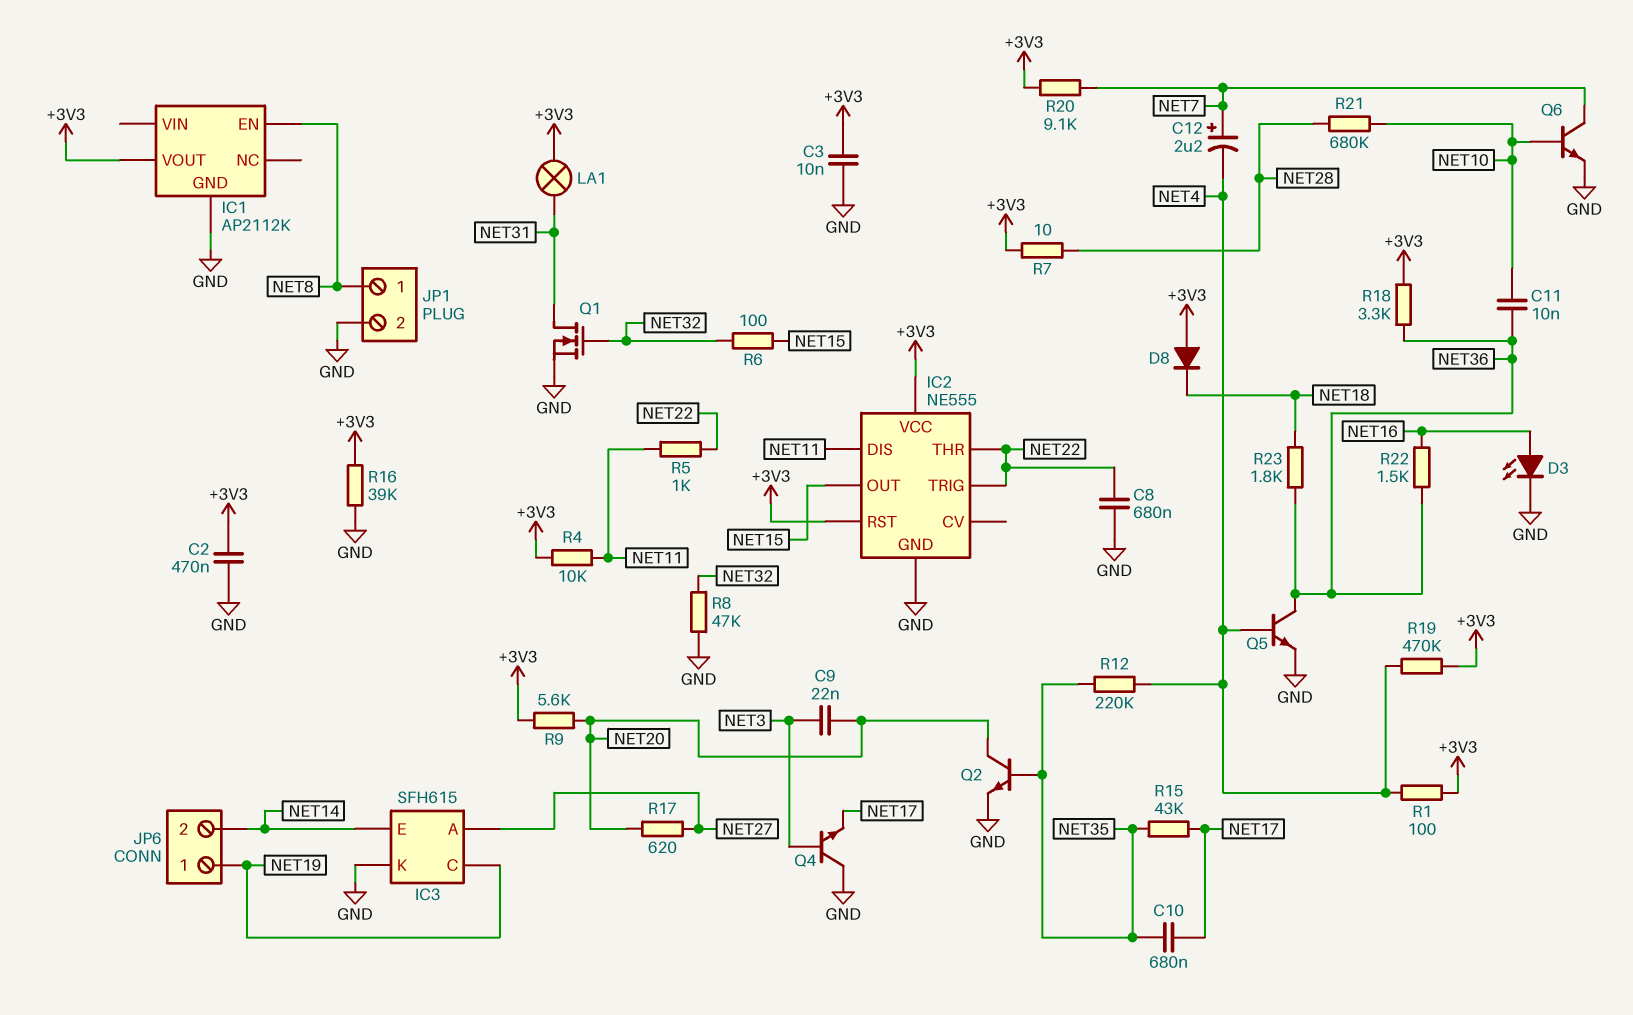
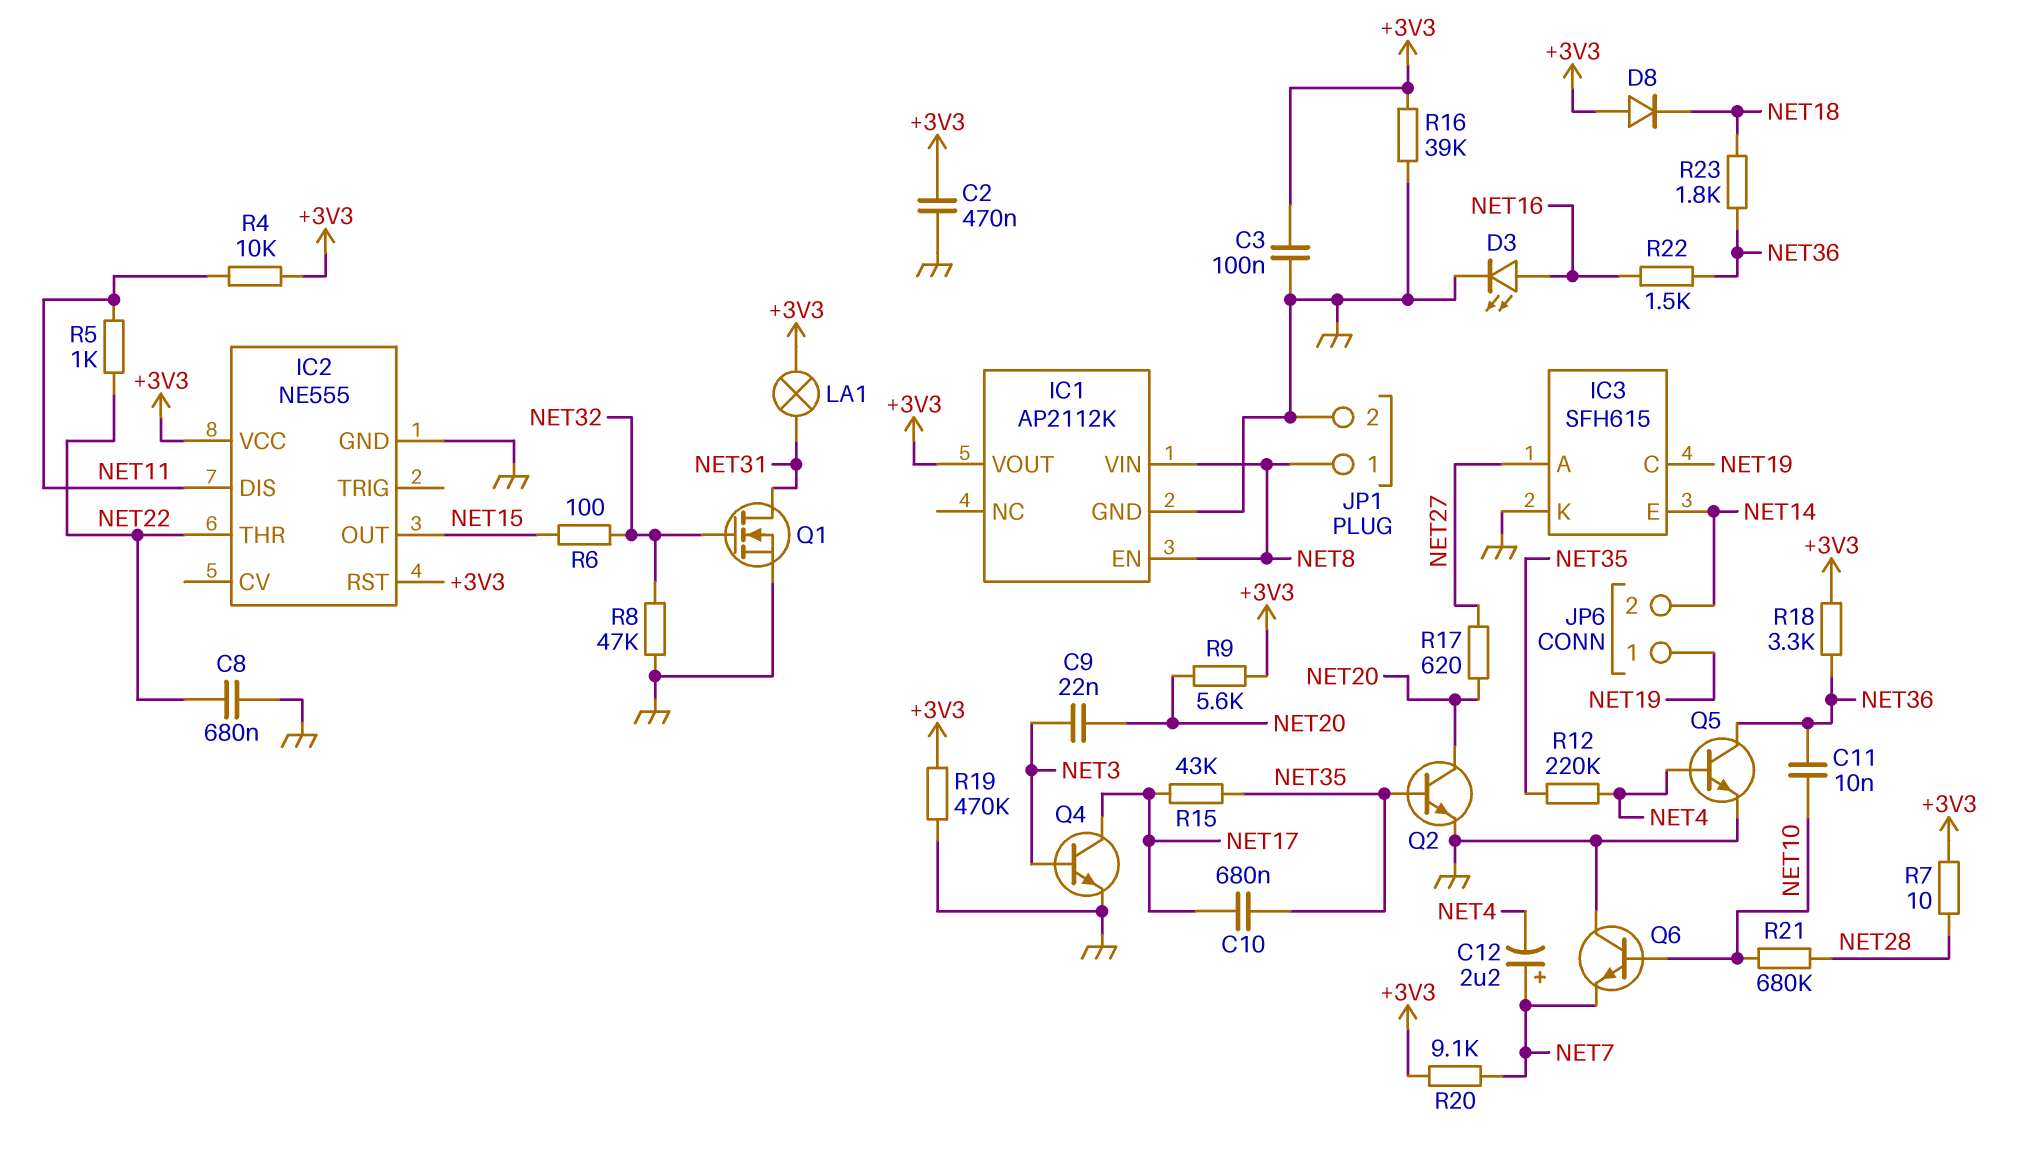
C3: 10nF (+3V3, GND) -> 100nF (+3V3, GND)
IC1 pin VIN: none -> NET8
IC2 pin TRIG: NET22 -> none
Q4: NPN (B NET3, C GND, E NET17) -> NPN (B NET3, C NET17, E GND)
Q6: NPN (B NET10, C NET7, E GND) -> NPN (B NET10, C GND, E NET7)
R1: 100 (+3V3, NET4) -> none
R19: 470k (+3V3, NET4) -> 470k (+3V3, GND)

